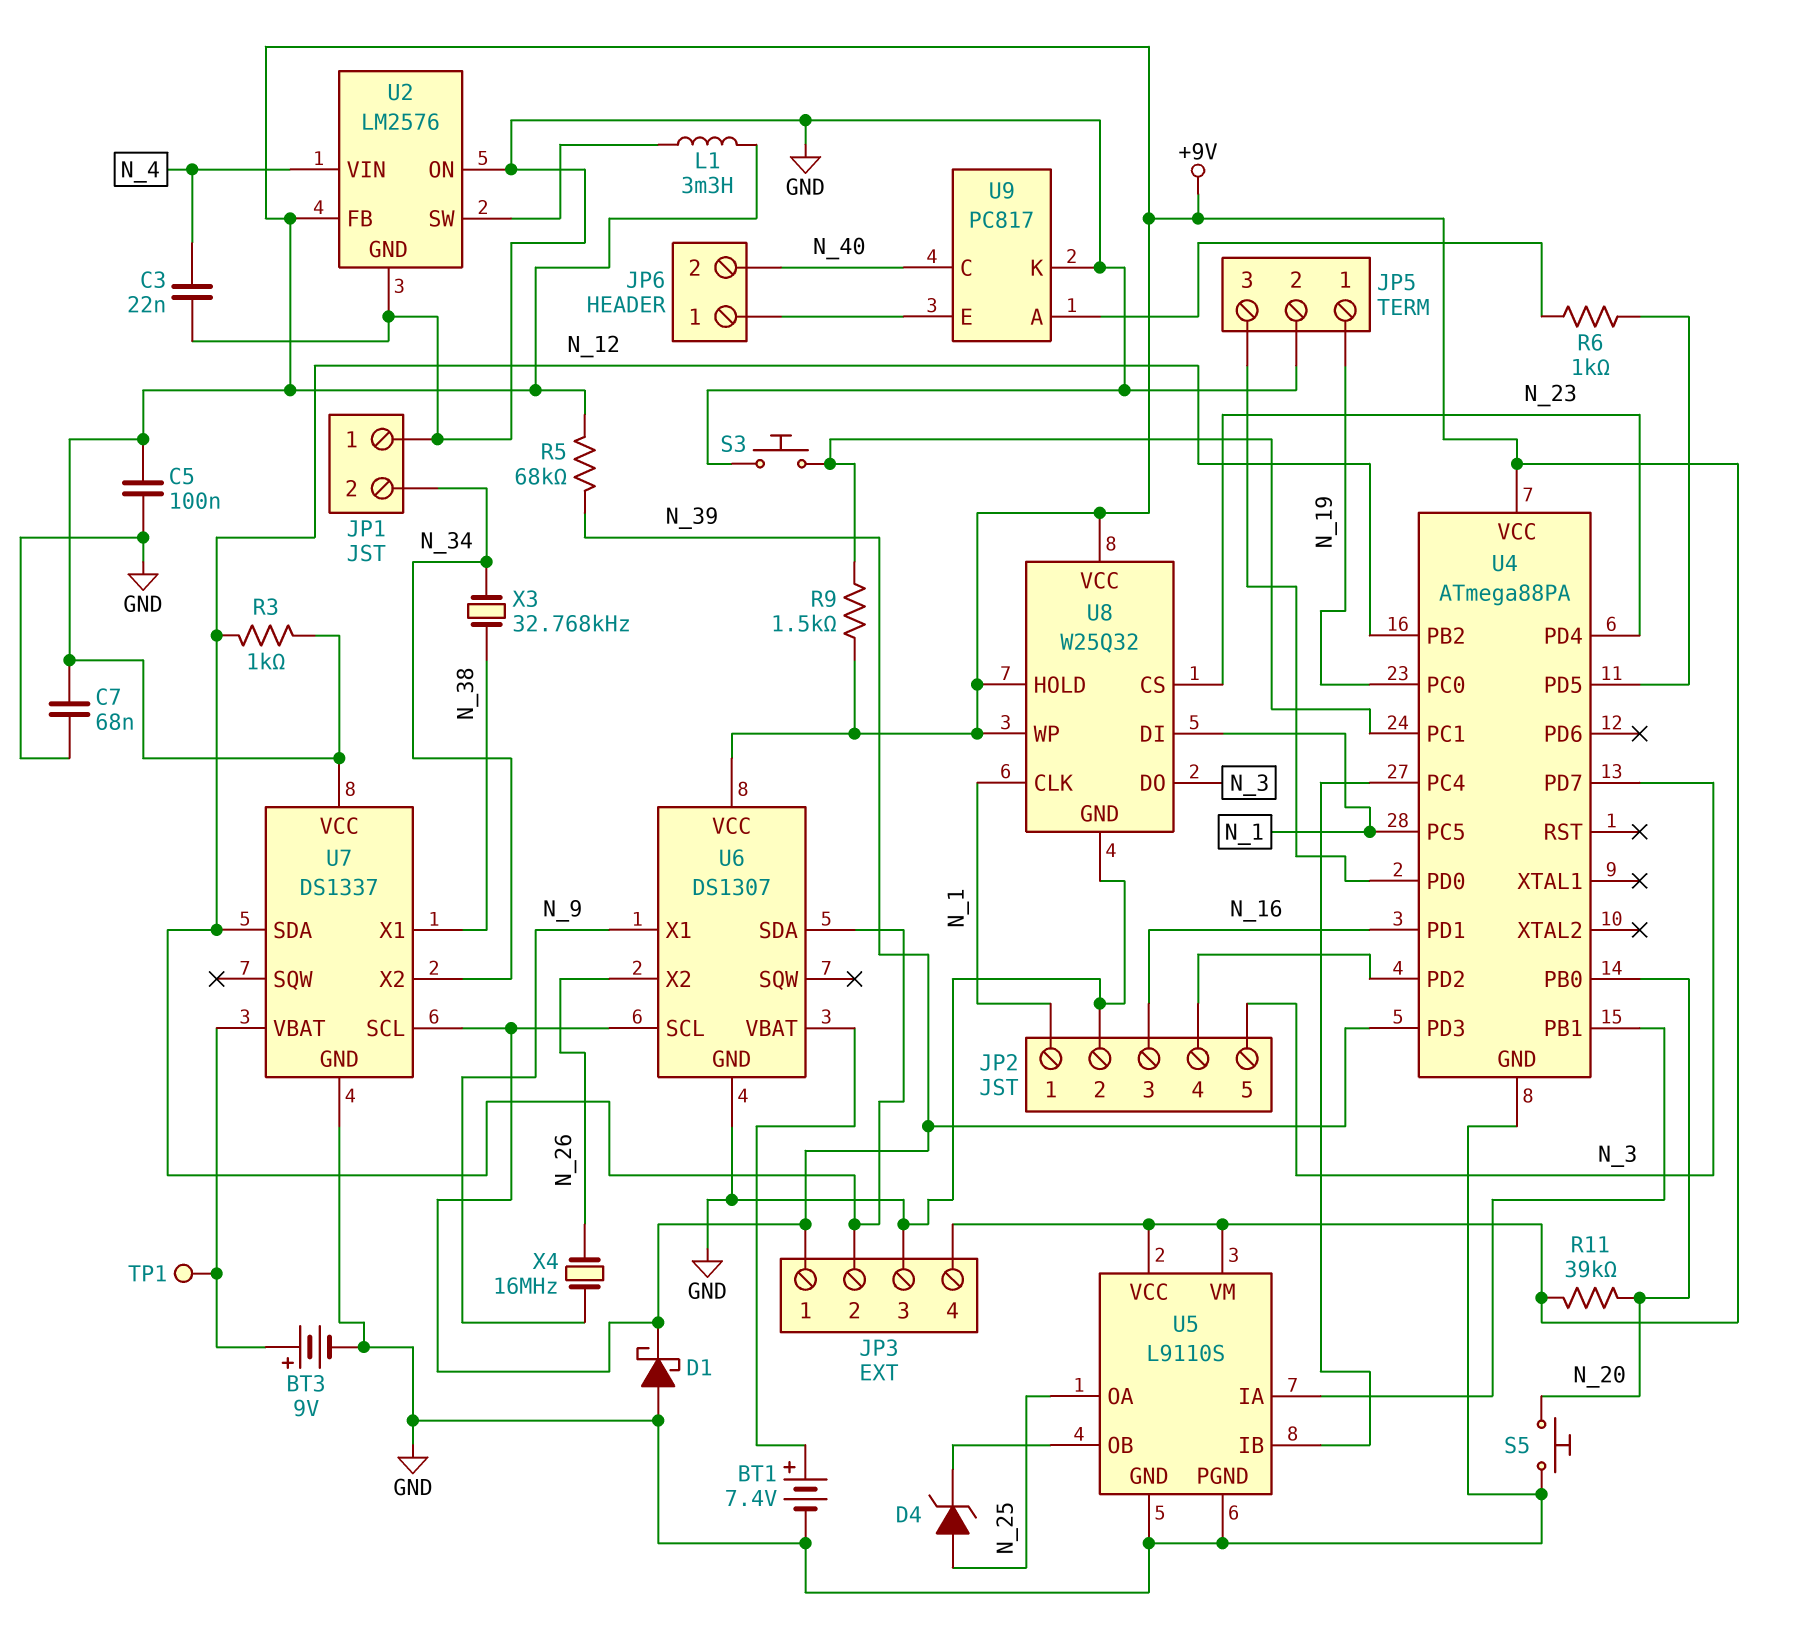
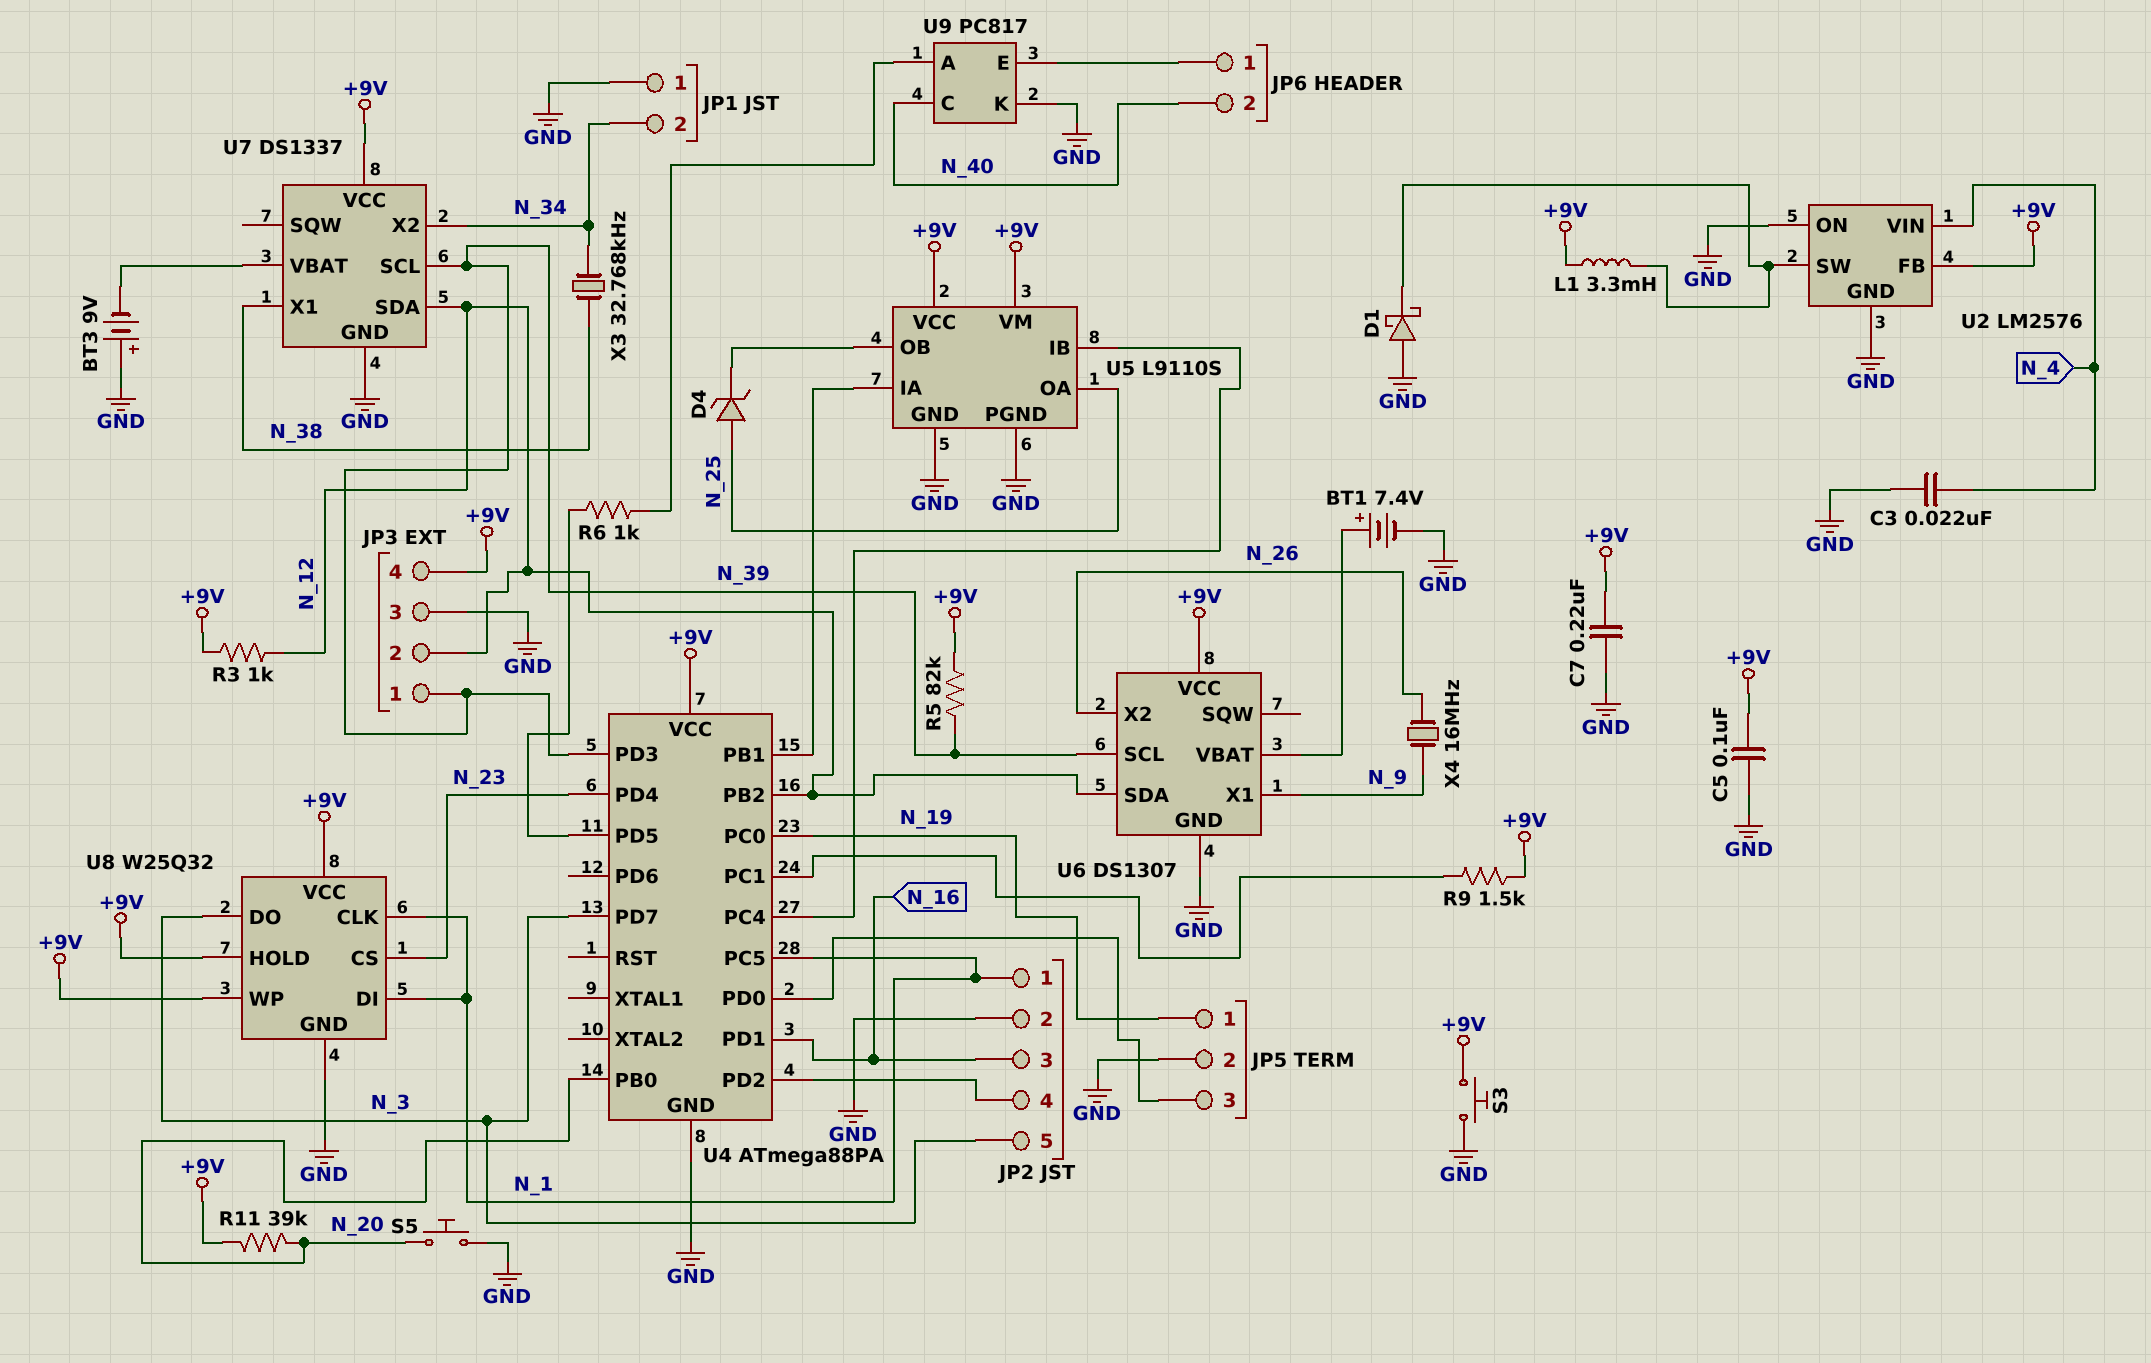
BT3: 9V (plus U7/VBAT, minus GND) -> 9V (plus GND, minus U7/VBAT)
C7: 68nF (+9V, GND) -> 220nF (+9V, GND)
D1: schottky (A GND, K N_39) -> schottky (A GND, K U2/SW)
R5: 68k (+9V, N_39) -> 82k (+9V, N_39)
S3: button (GND, U4/PC1) -> button (+9V, GND)
TP1: test point (U7/VBAT) -> none

